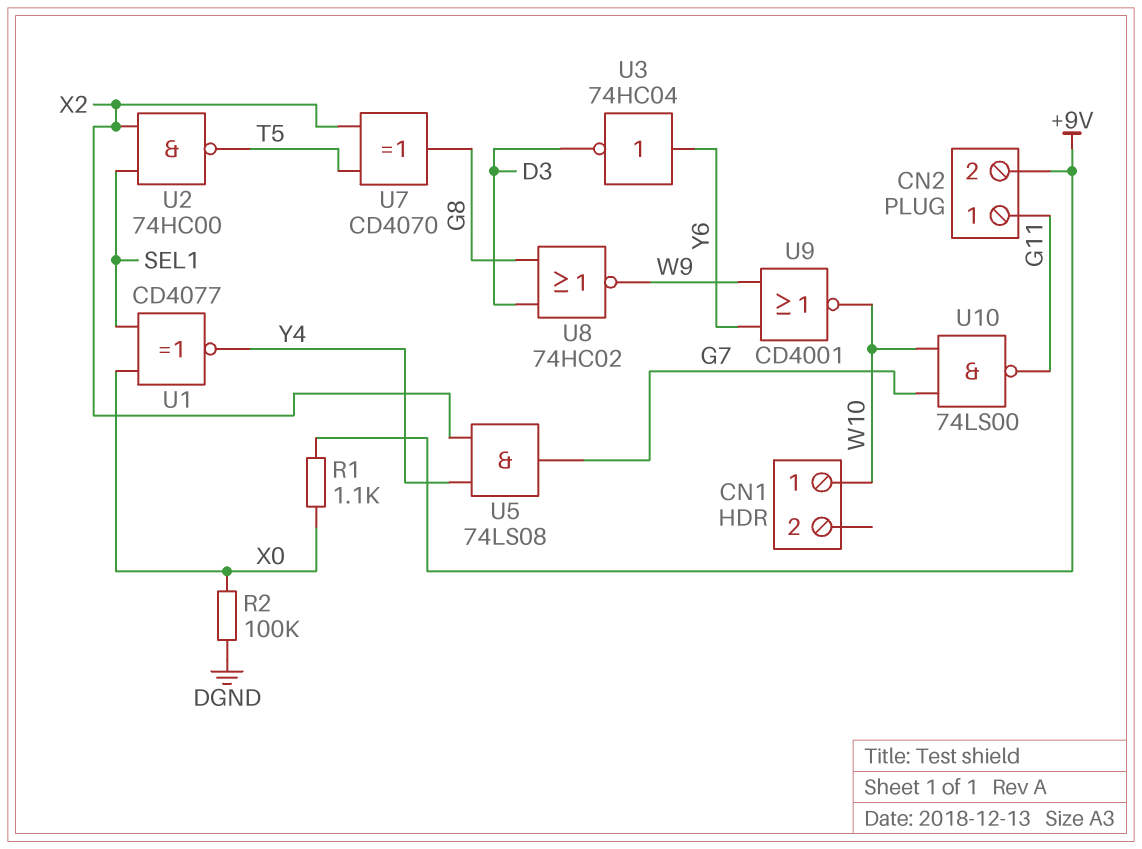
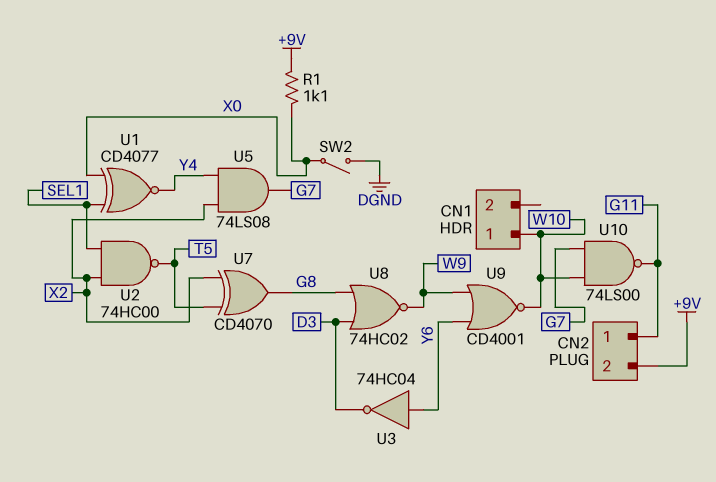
R2: 100k (DGND, X0) -> none
SW2: none -> switch (DGND, X0)

